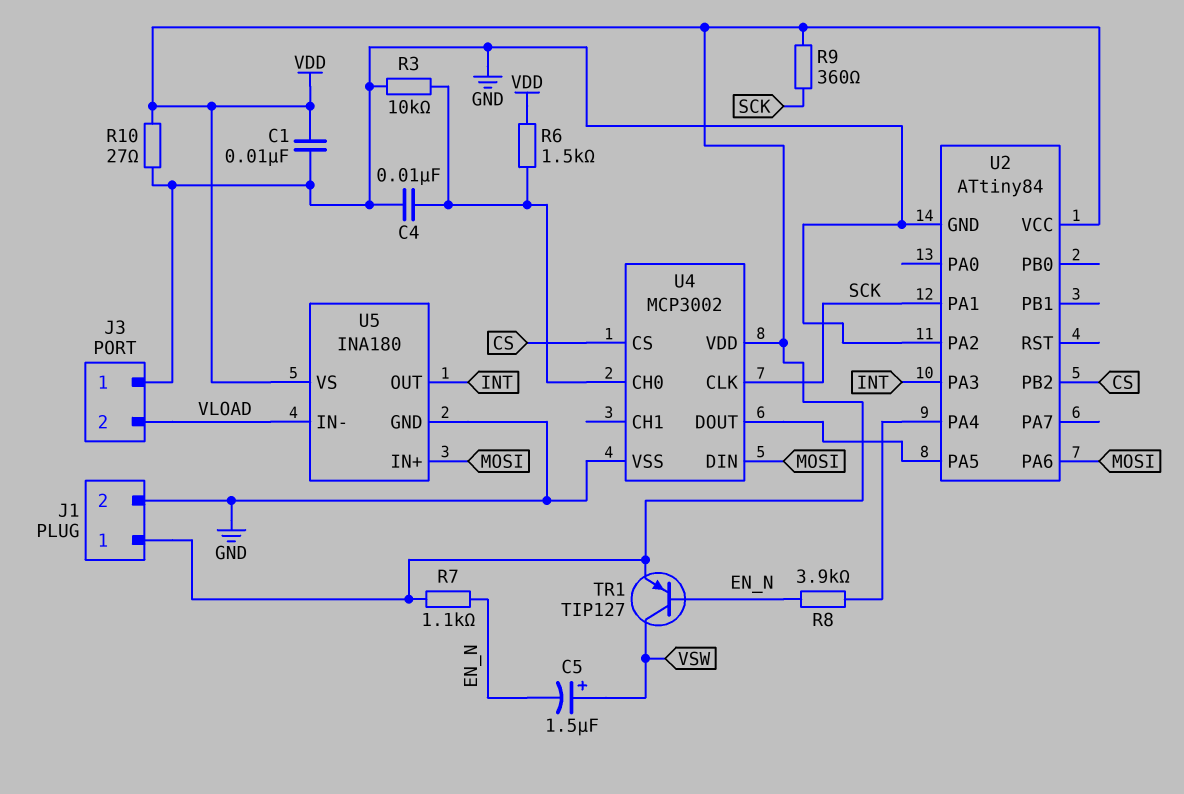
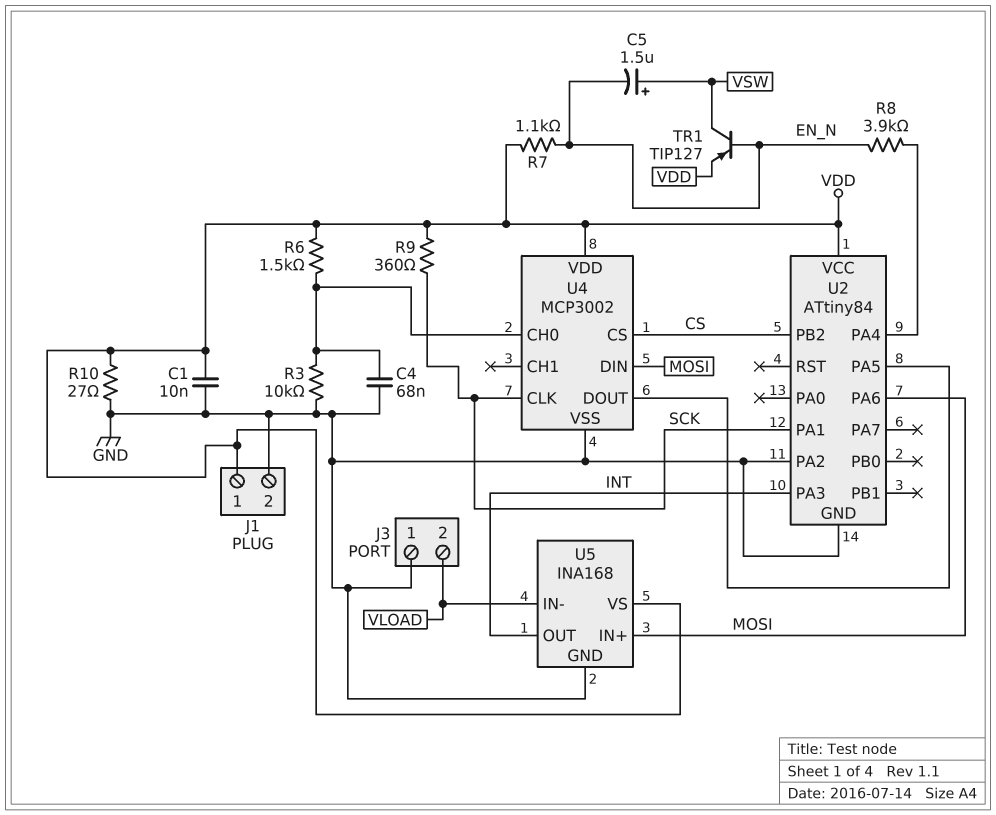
C4: 10nF (GND, U4/CH0) -> 68nF (GND, U4/CH0)
U5: INA180 -> INA168

